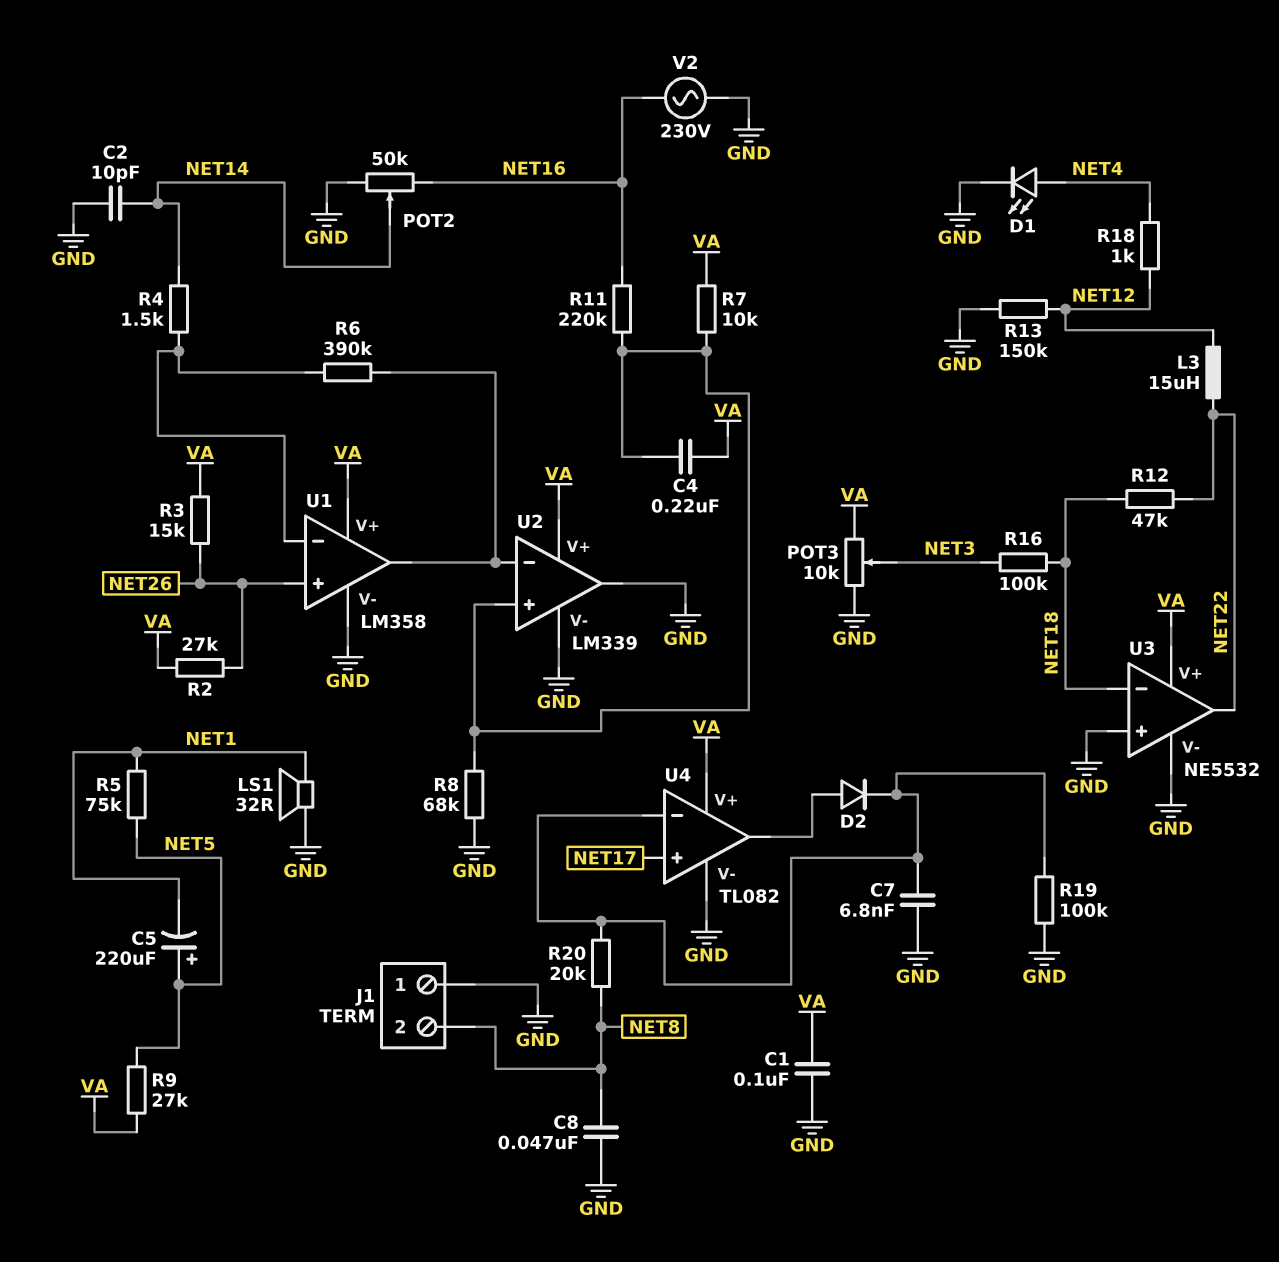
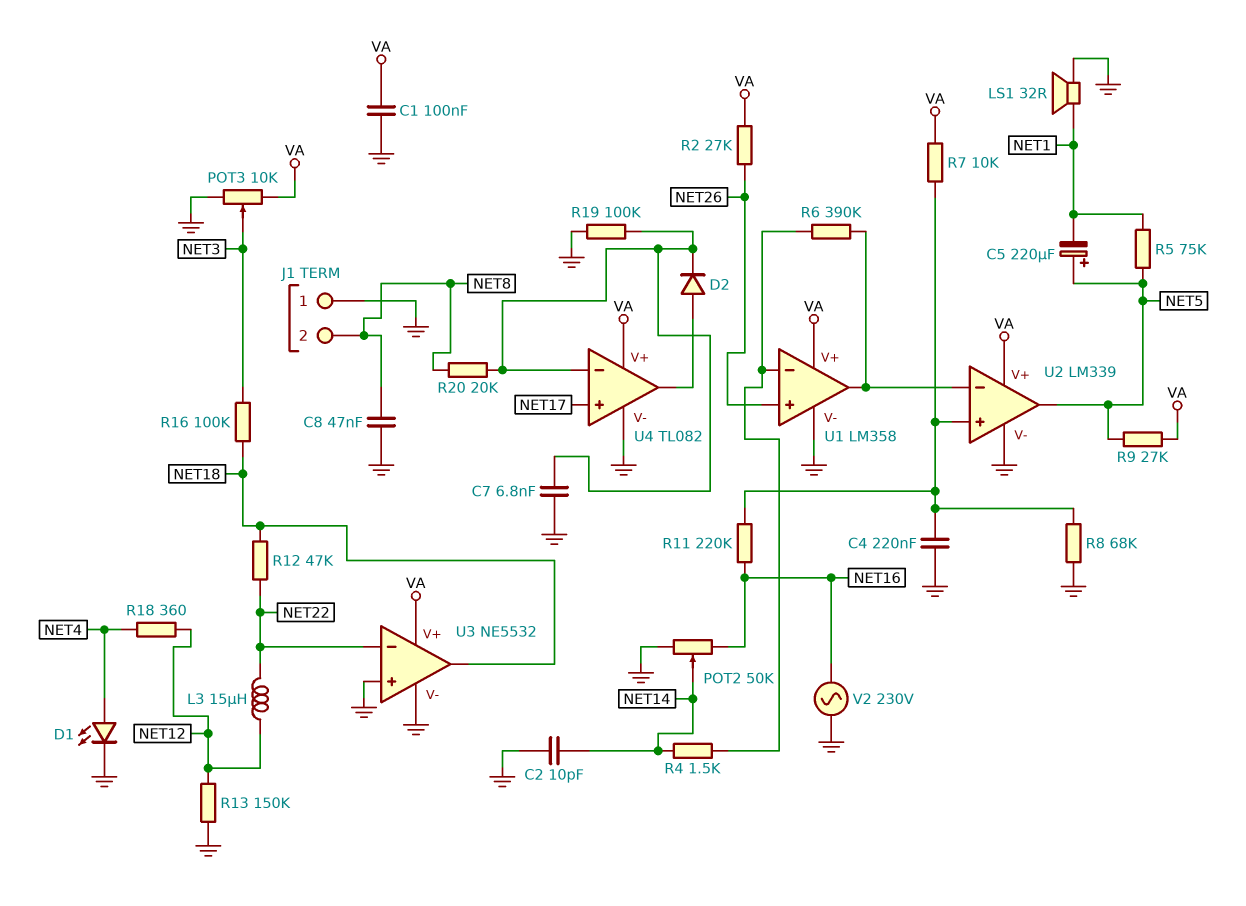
C4: 220nF (U2/in+, VA) -> 220nF (GND, U2/in+)
R3: 15k (NET26, VA) -> none
R18: 1k (NET4, NET12) -> 360 (NET4, NET12)
U2 pin out: GND -> NET5
U3 pin in-: NET18 -> NET22
U3 pin out: NET22 -> NET18

